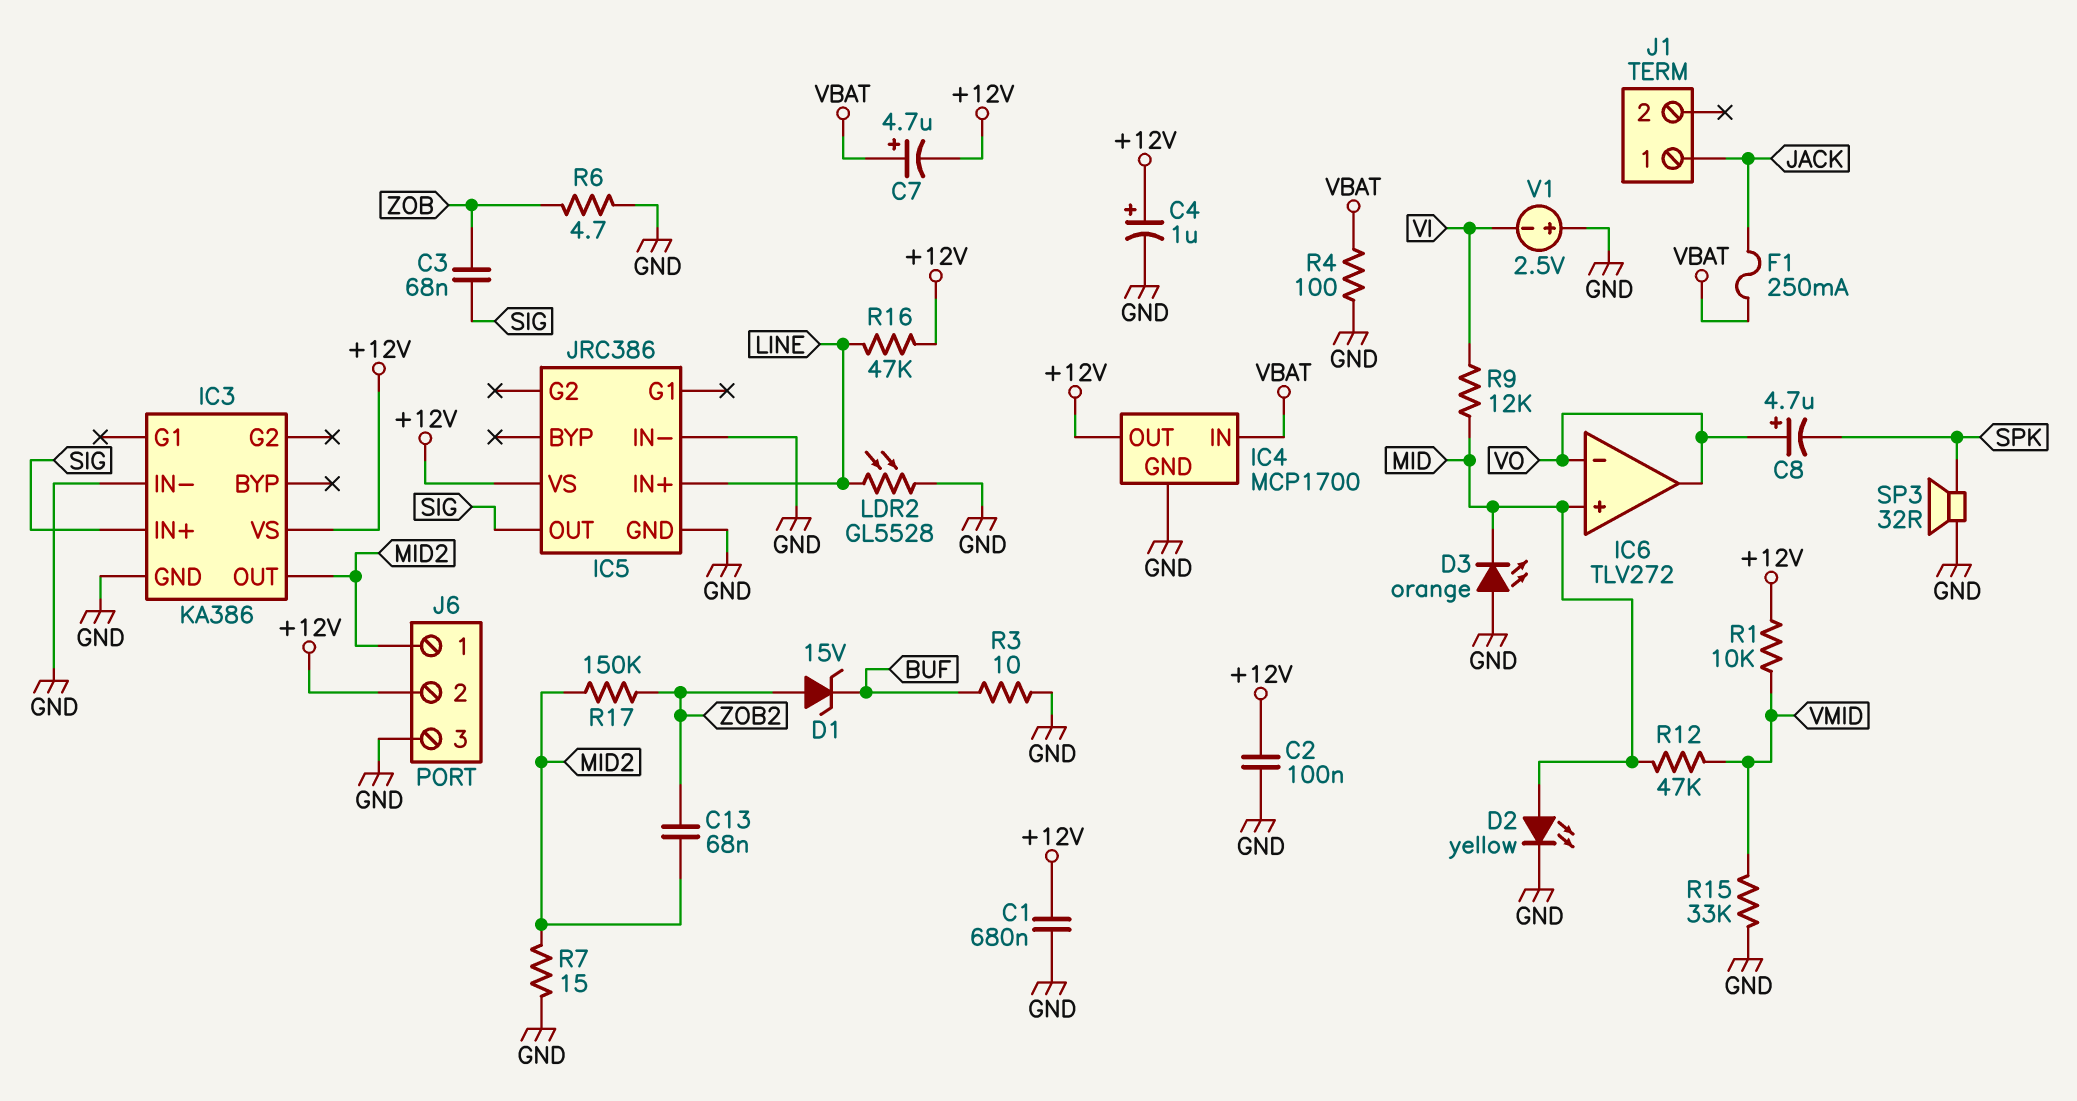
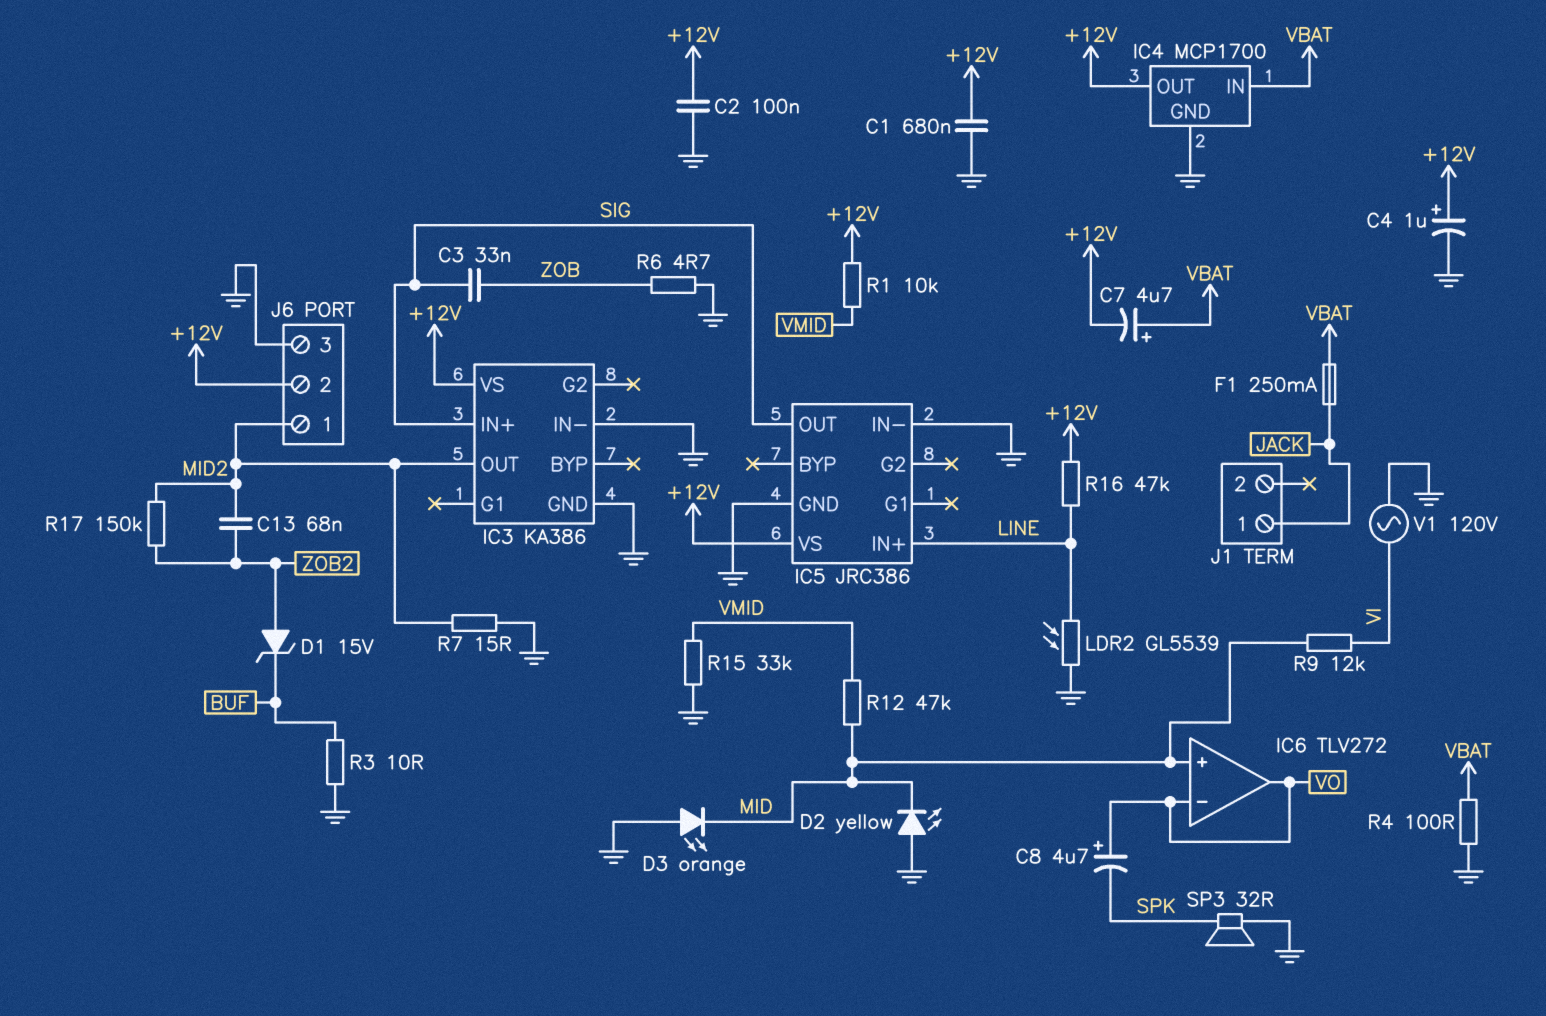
C3: 68nF (SIG, ZOB) -> 33nF (SIG, ZOB)
D2: LED yellow (A MID, K GND) -> LED yellow (A GND, K MID)
LDR2: GL5528 (GND, LINE) -> GL5539 (GND, LINE)
V1: 2.5V (plus GND, minus VI) -> AC 120V (GND, VI)

